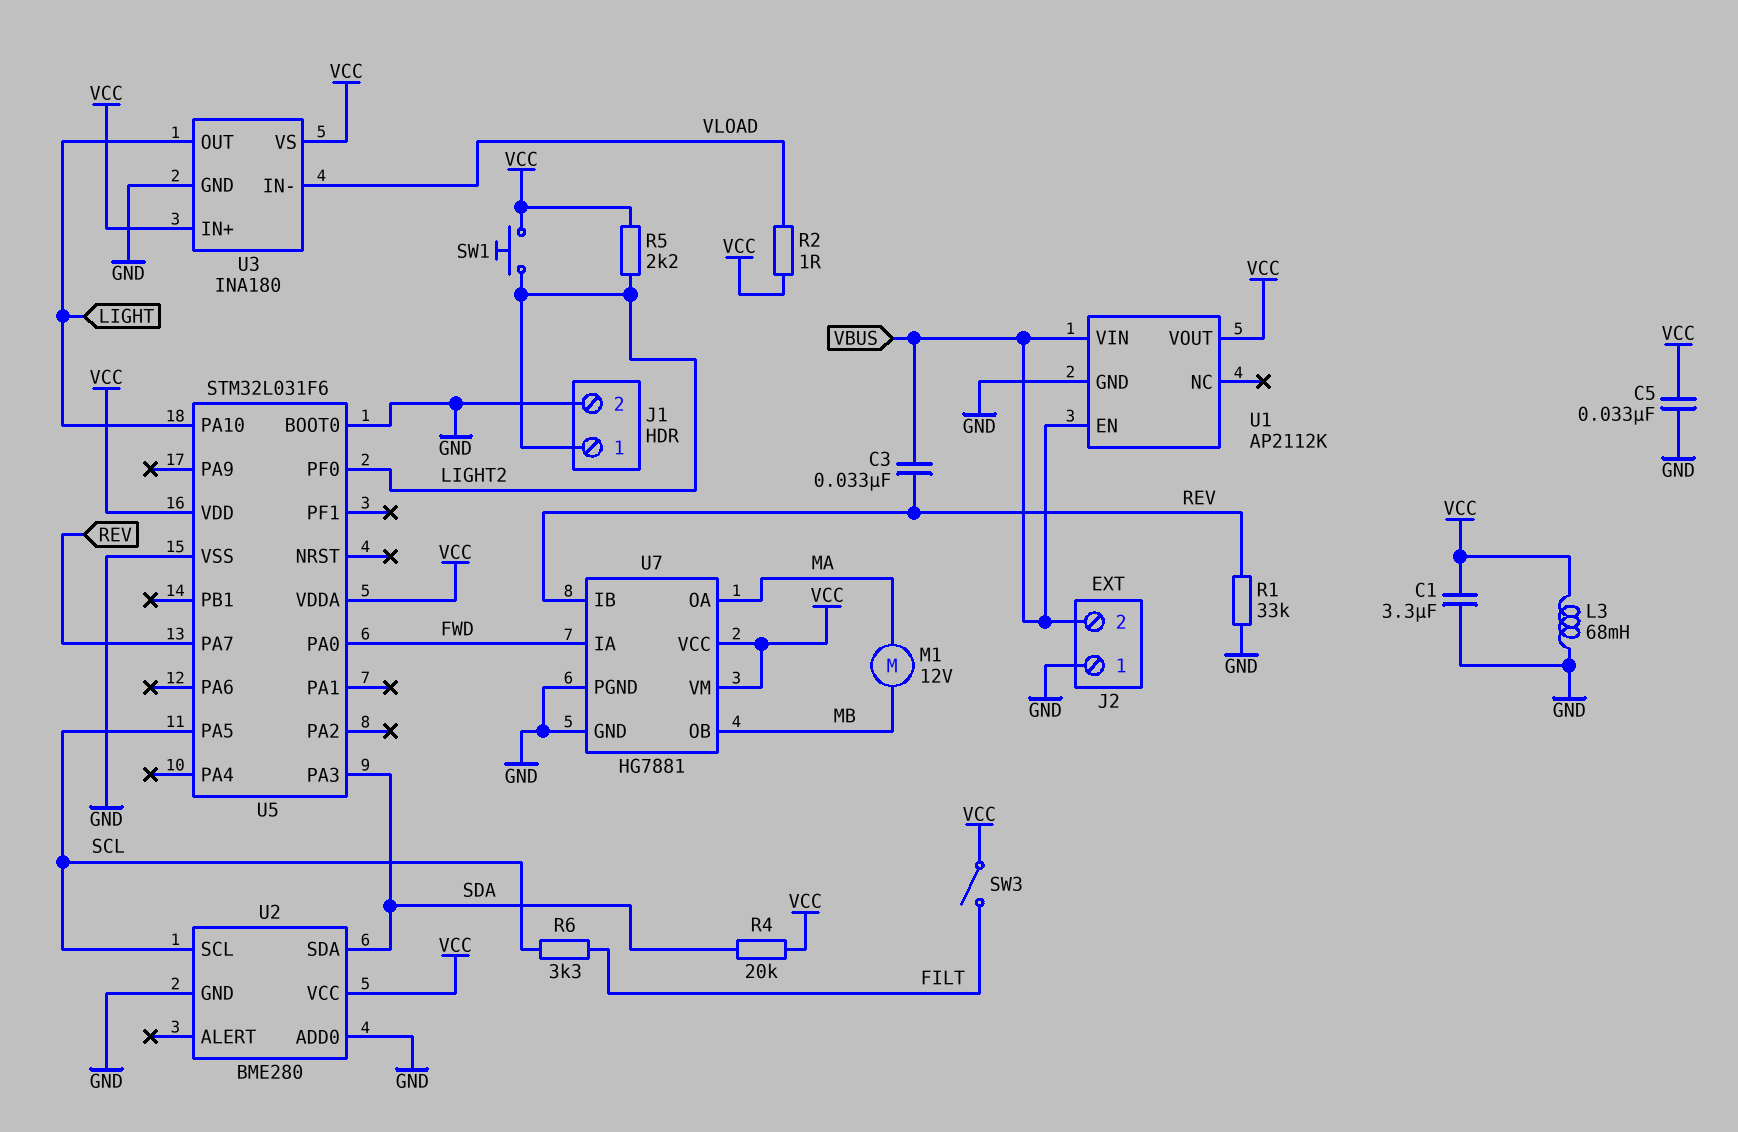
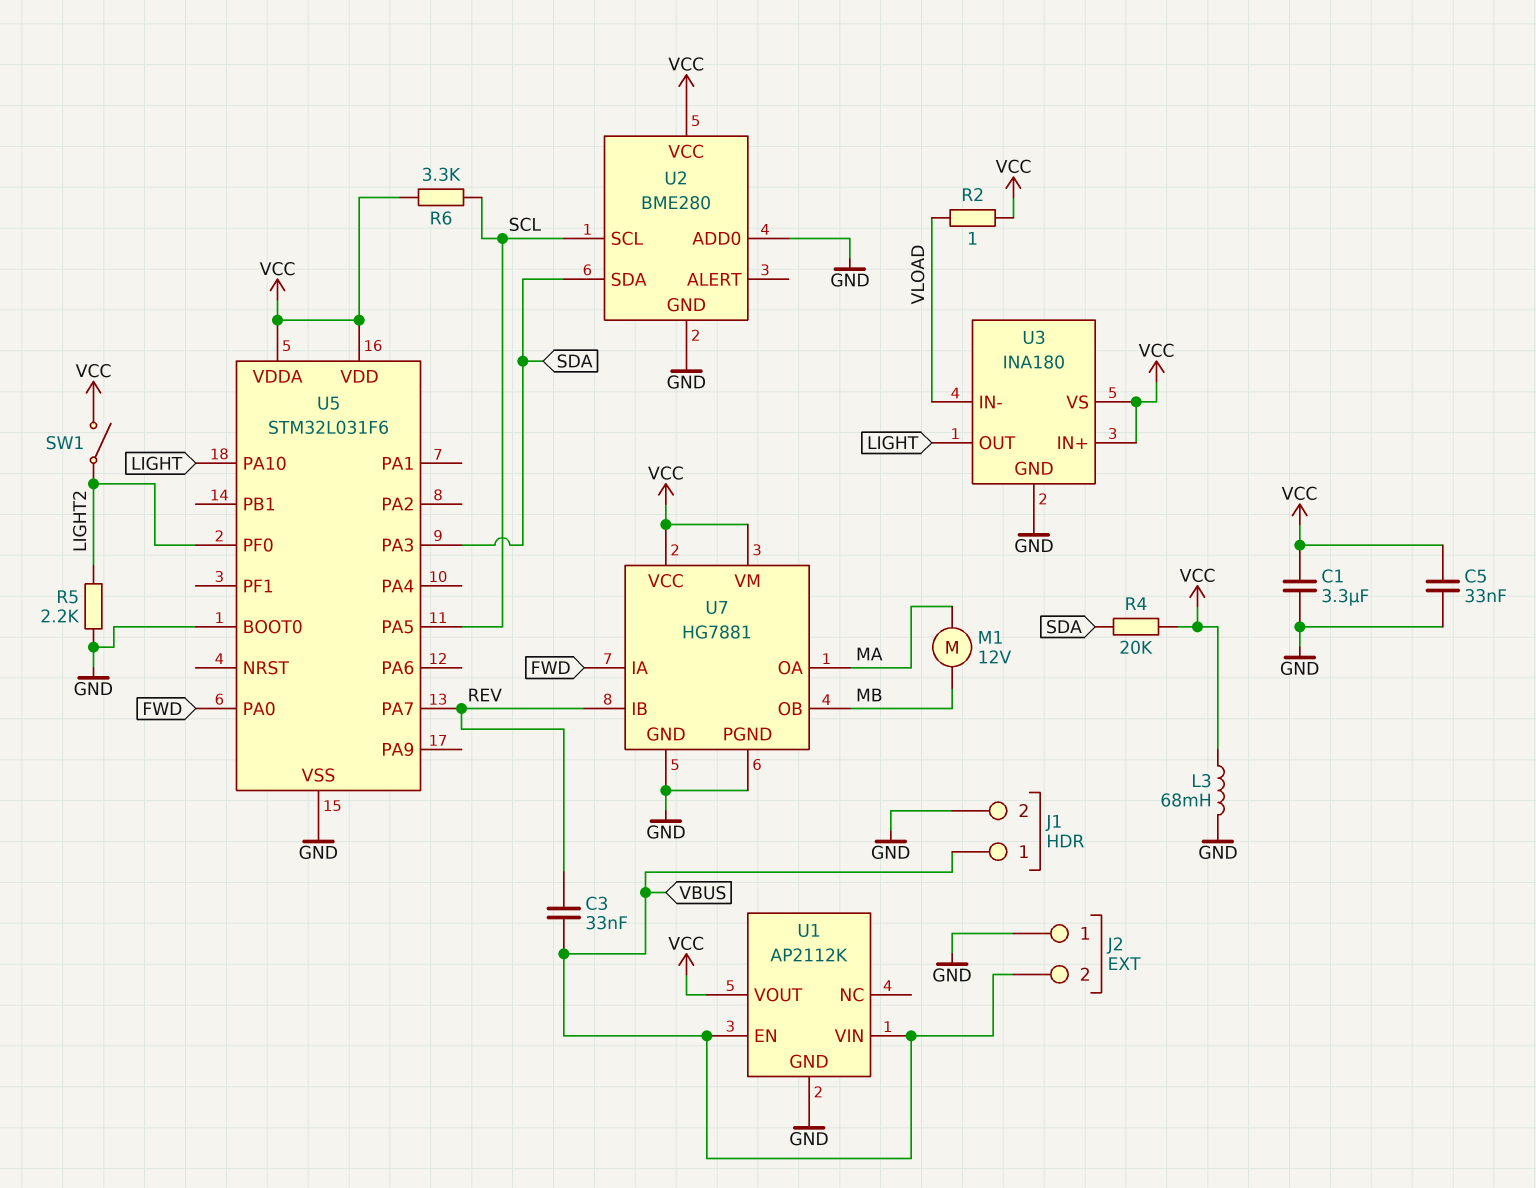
J1 pin 1: LIGHT2 -> VBUS
R1: 33k (GND, REV) -> none
R5: 2.2k (LIGHT2, VCC) -> 2.2k (GND, LIGHT2)
R6: 3.3k (FILT, SCL) -> 3.3k (SCL, VCC)
SW1: button (LIGHT2, VCC) -> switch (LIGHT2, VCC)
SW3: switch (FILT, VCC) -> none

